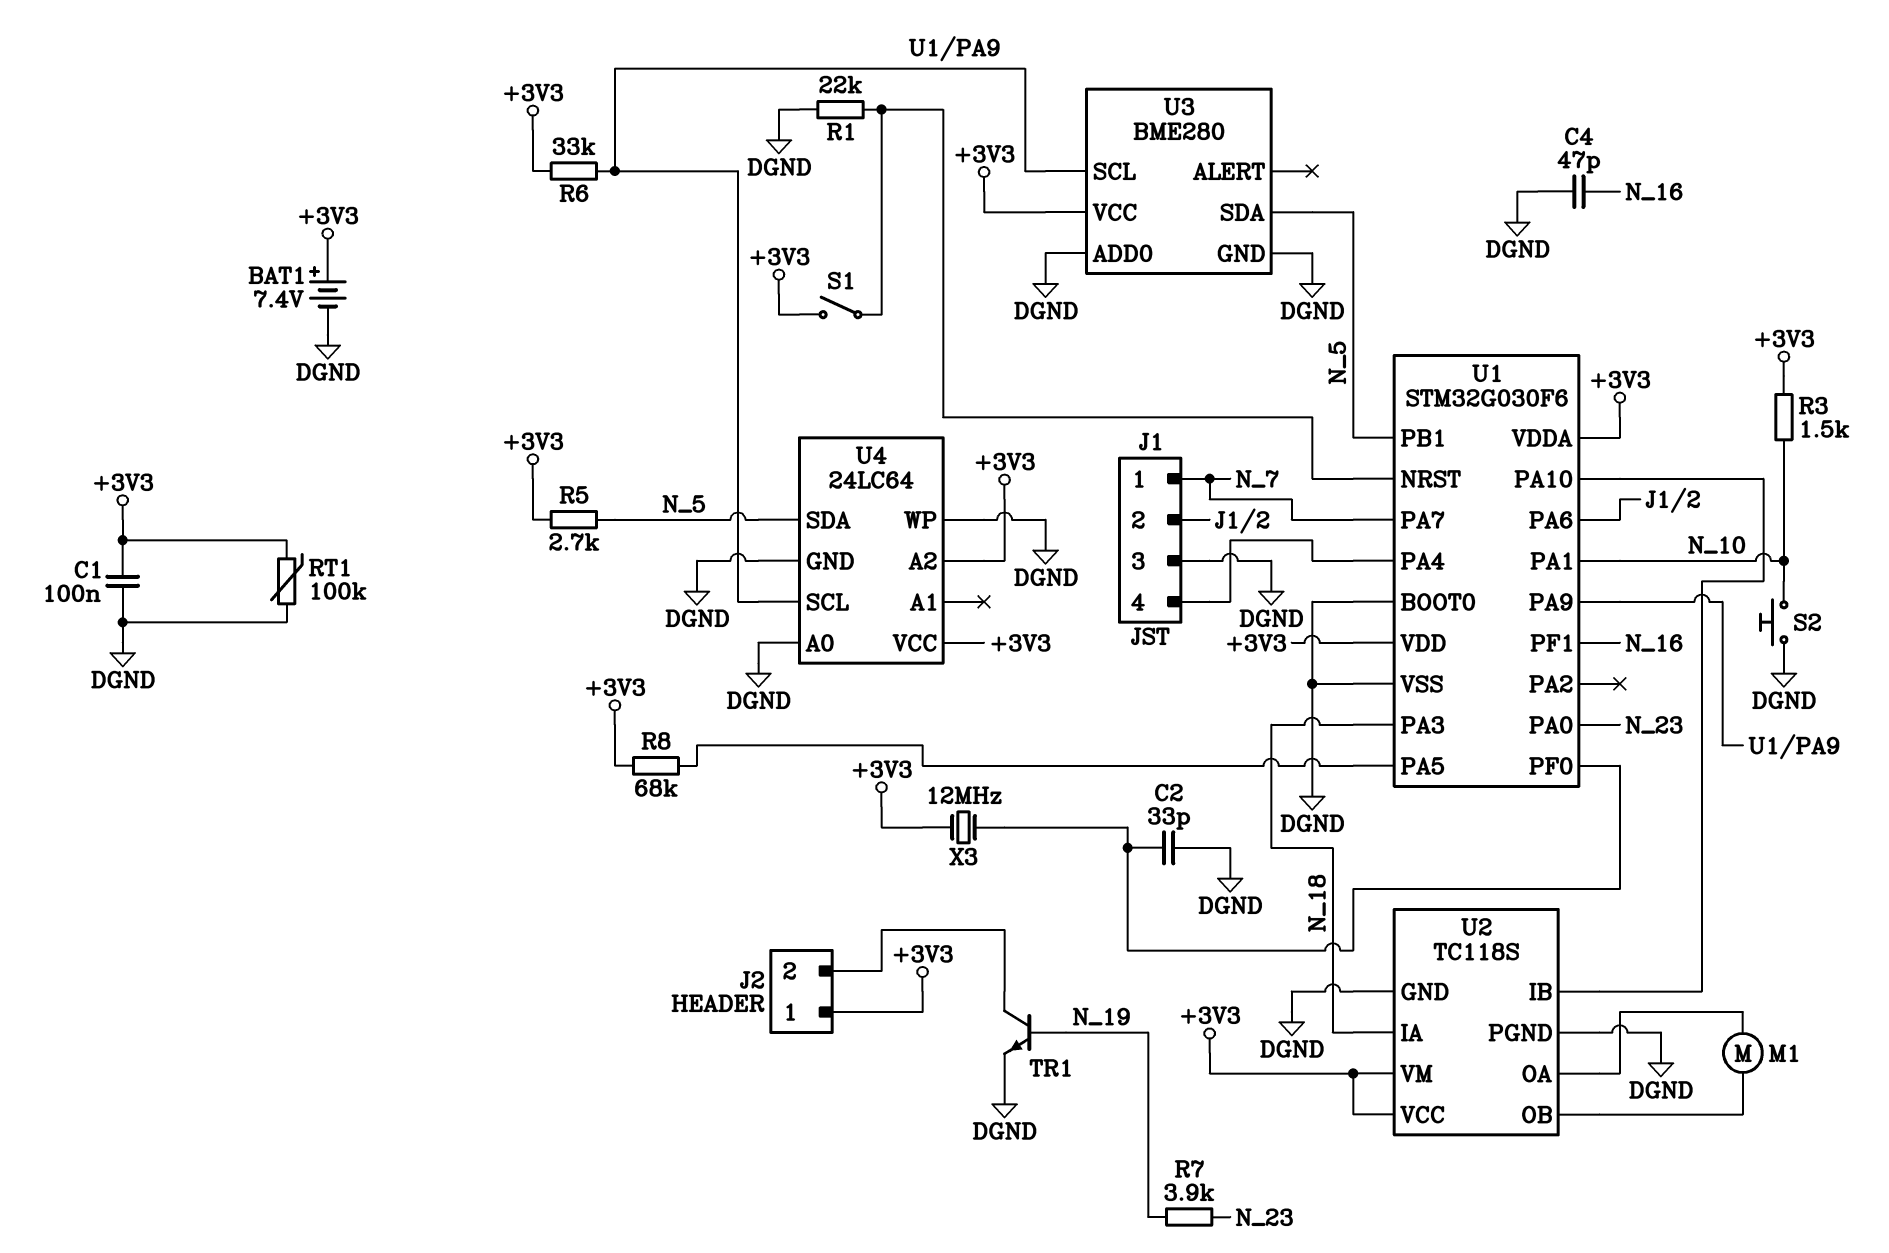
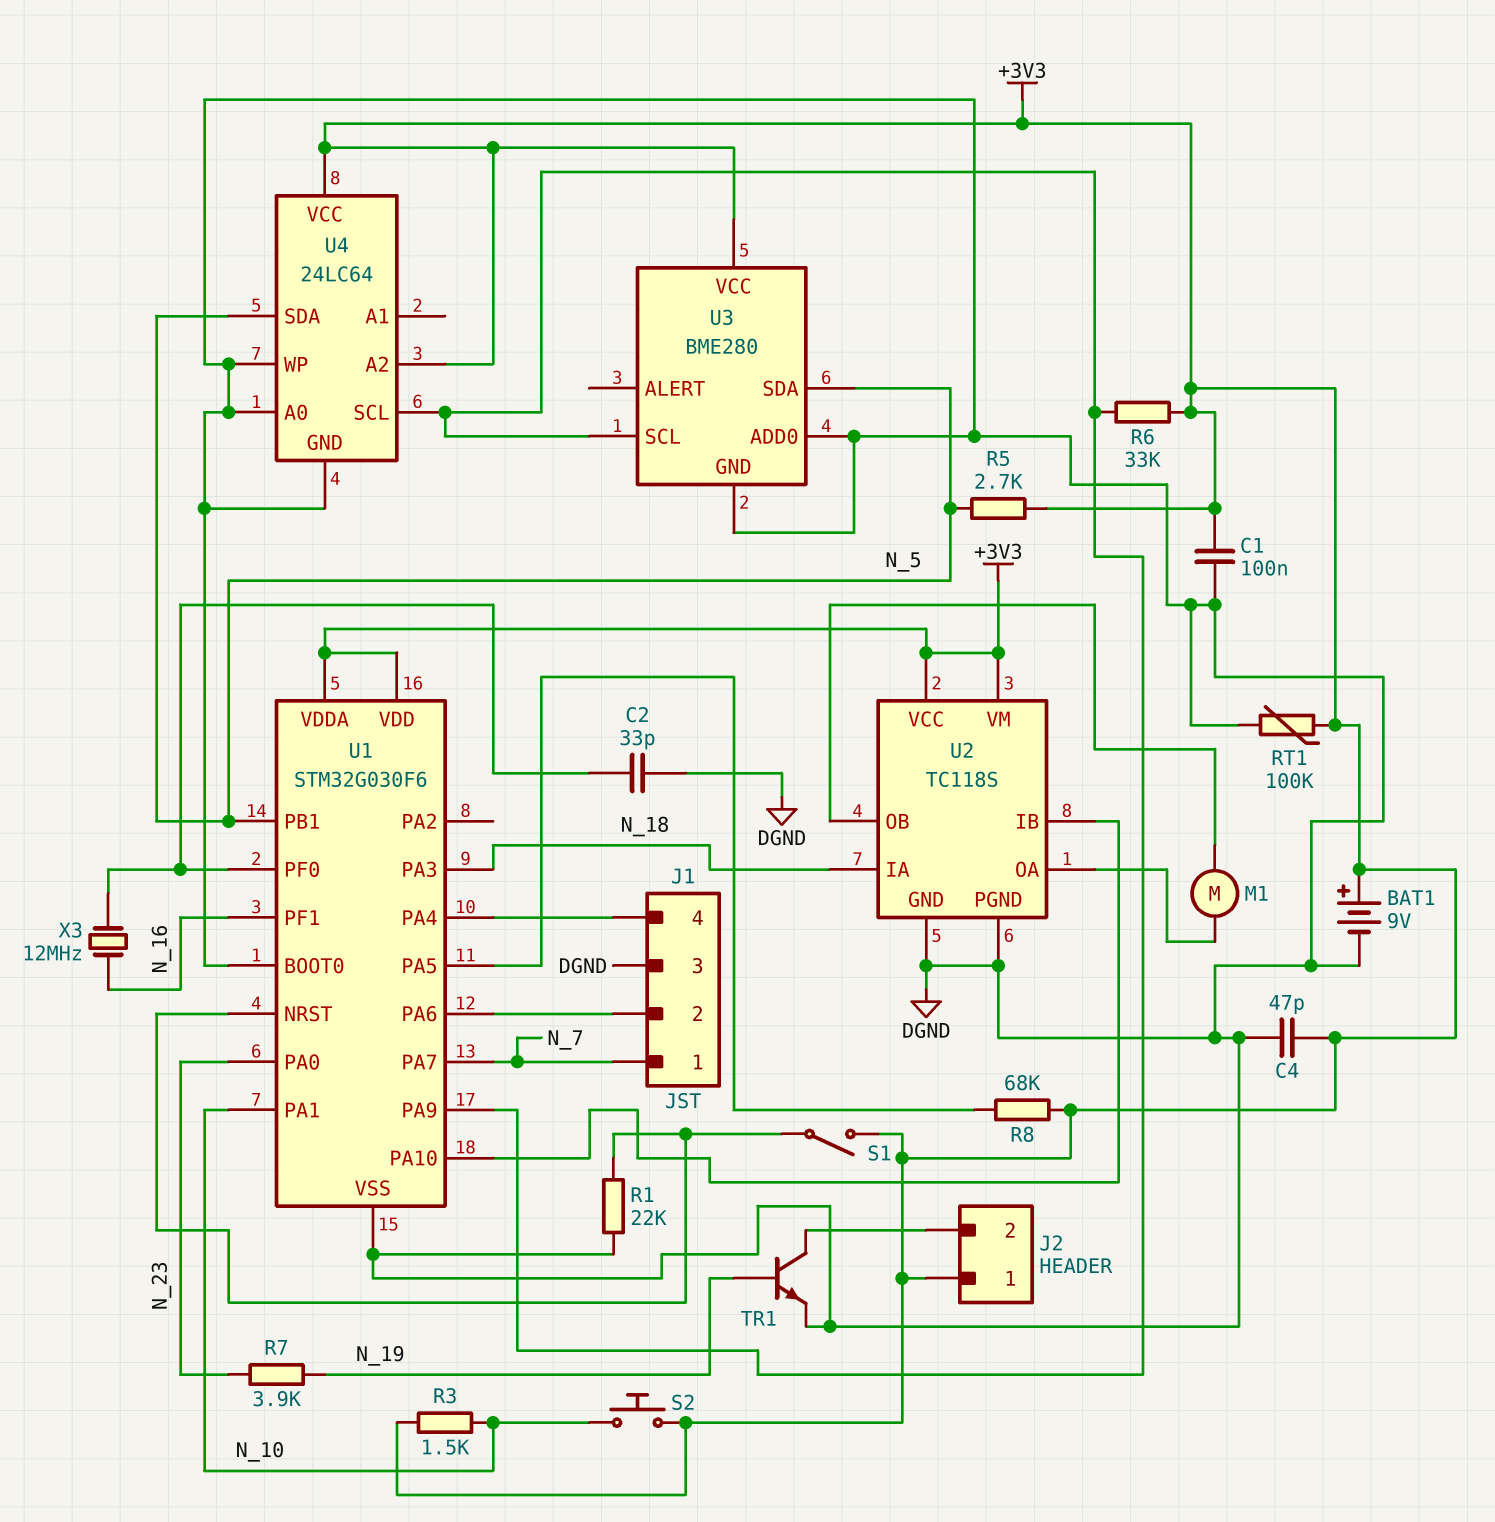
BAT1: 7.4V (plus +3V3, minus DGND) -> 9V (plus +3V3, minus DGND)
C4: 47pF (DGND, N_16) -> 47pF (+3V3, DGND)
S2: button (DGND, N_10) -> button (+3V3, N_10)
X3: 12MHz (+3V3, U1/PF0) -> 12MHz (N_16, U1/PF0)

